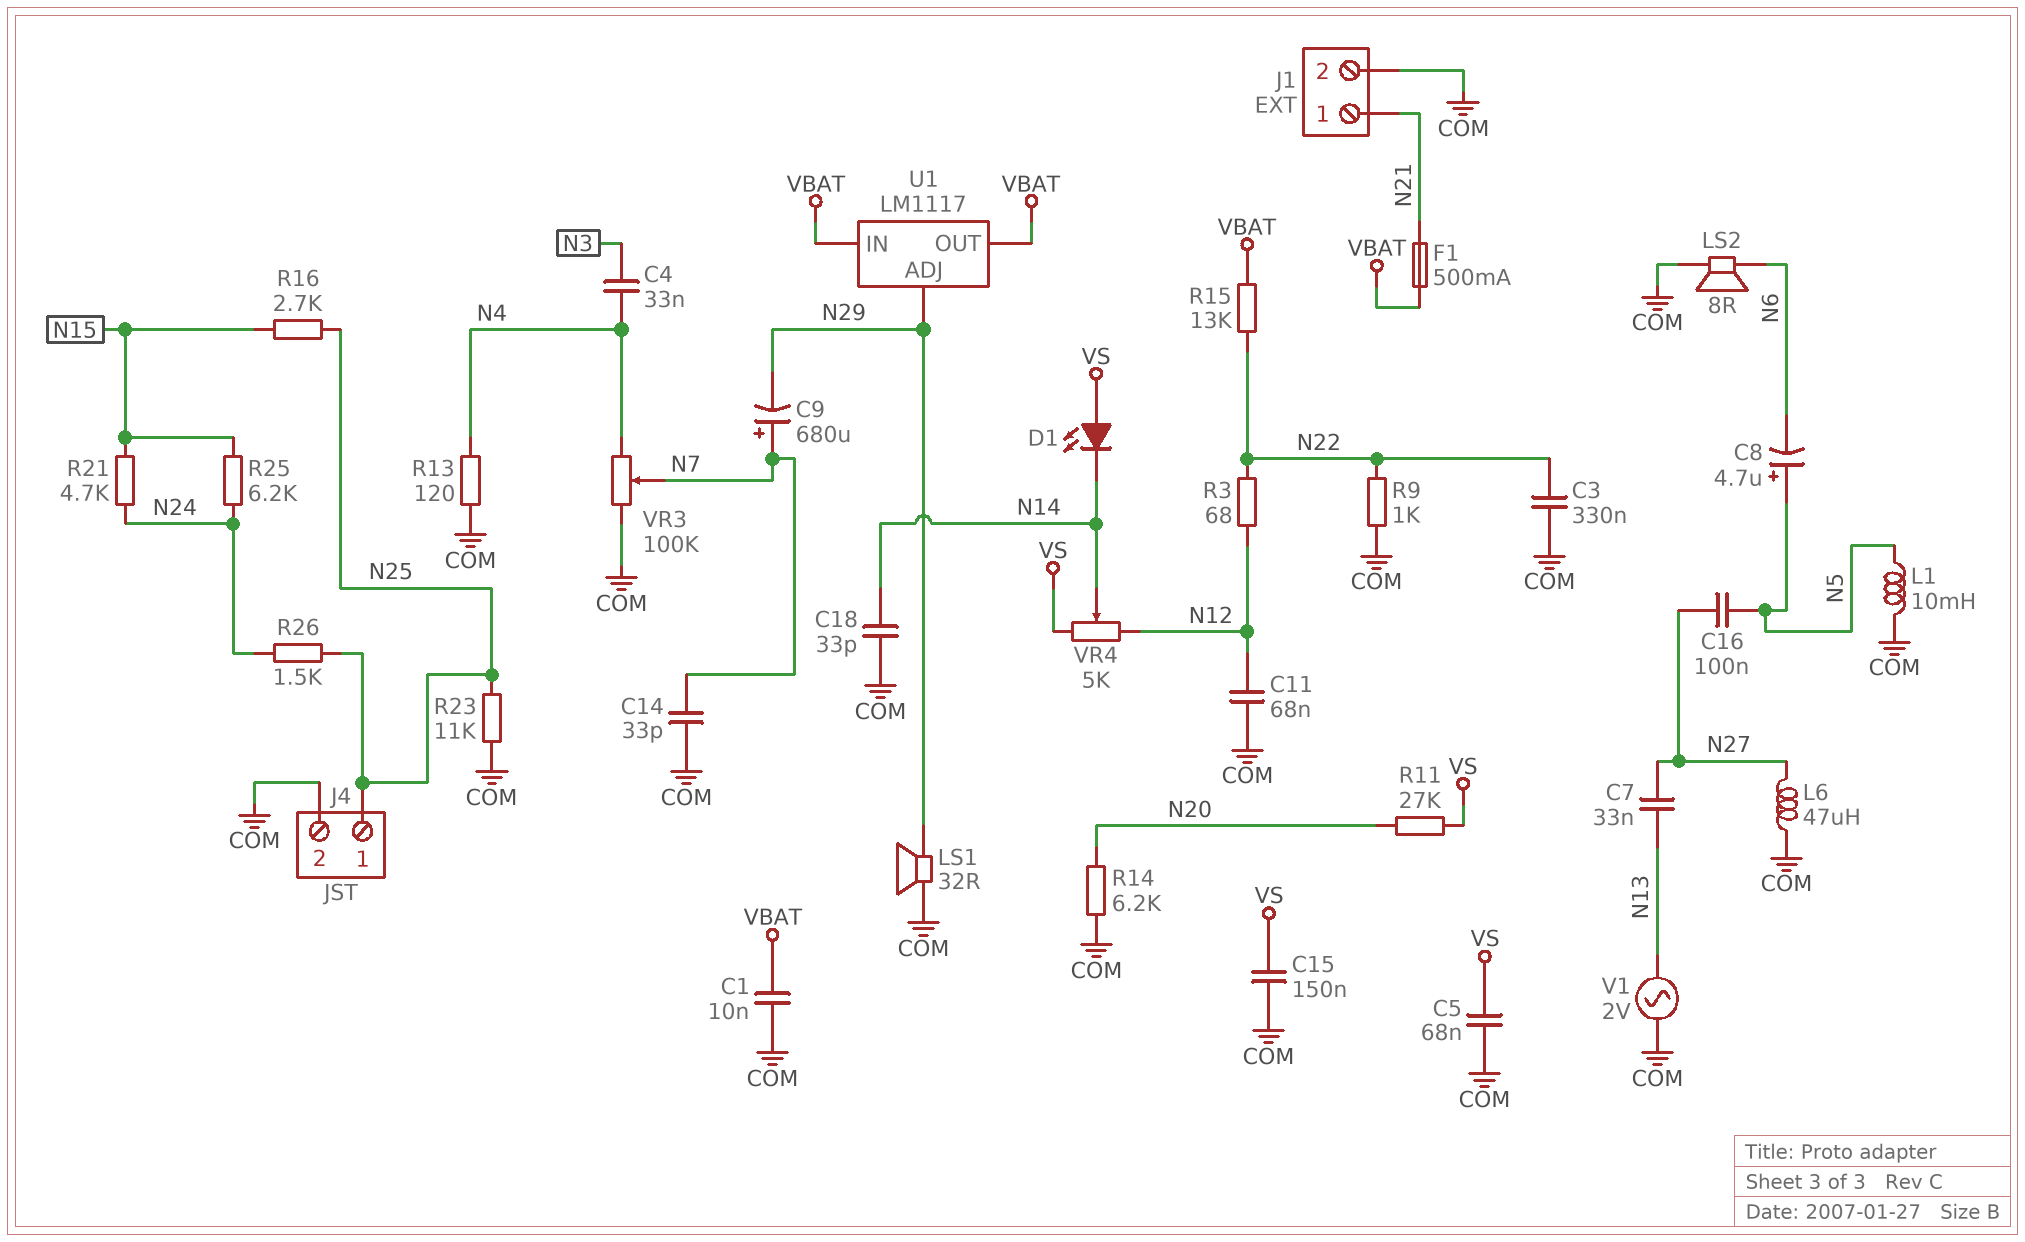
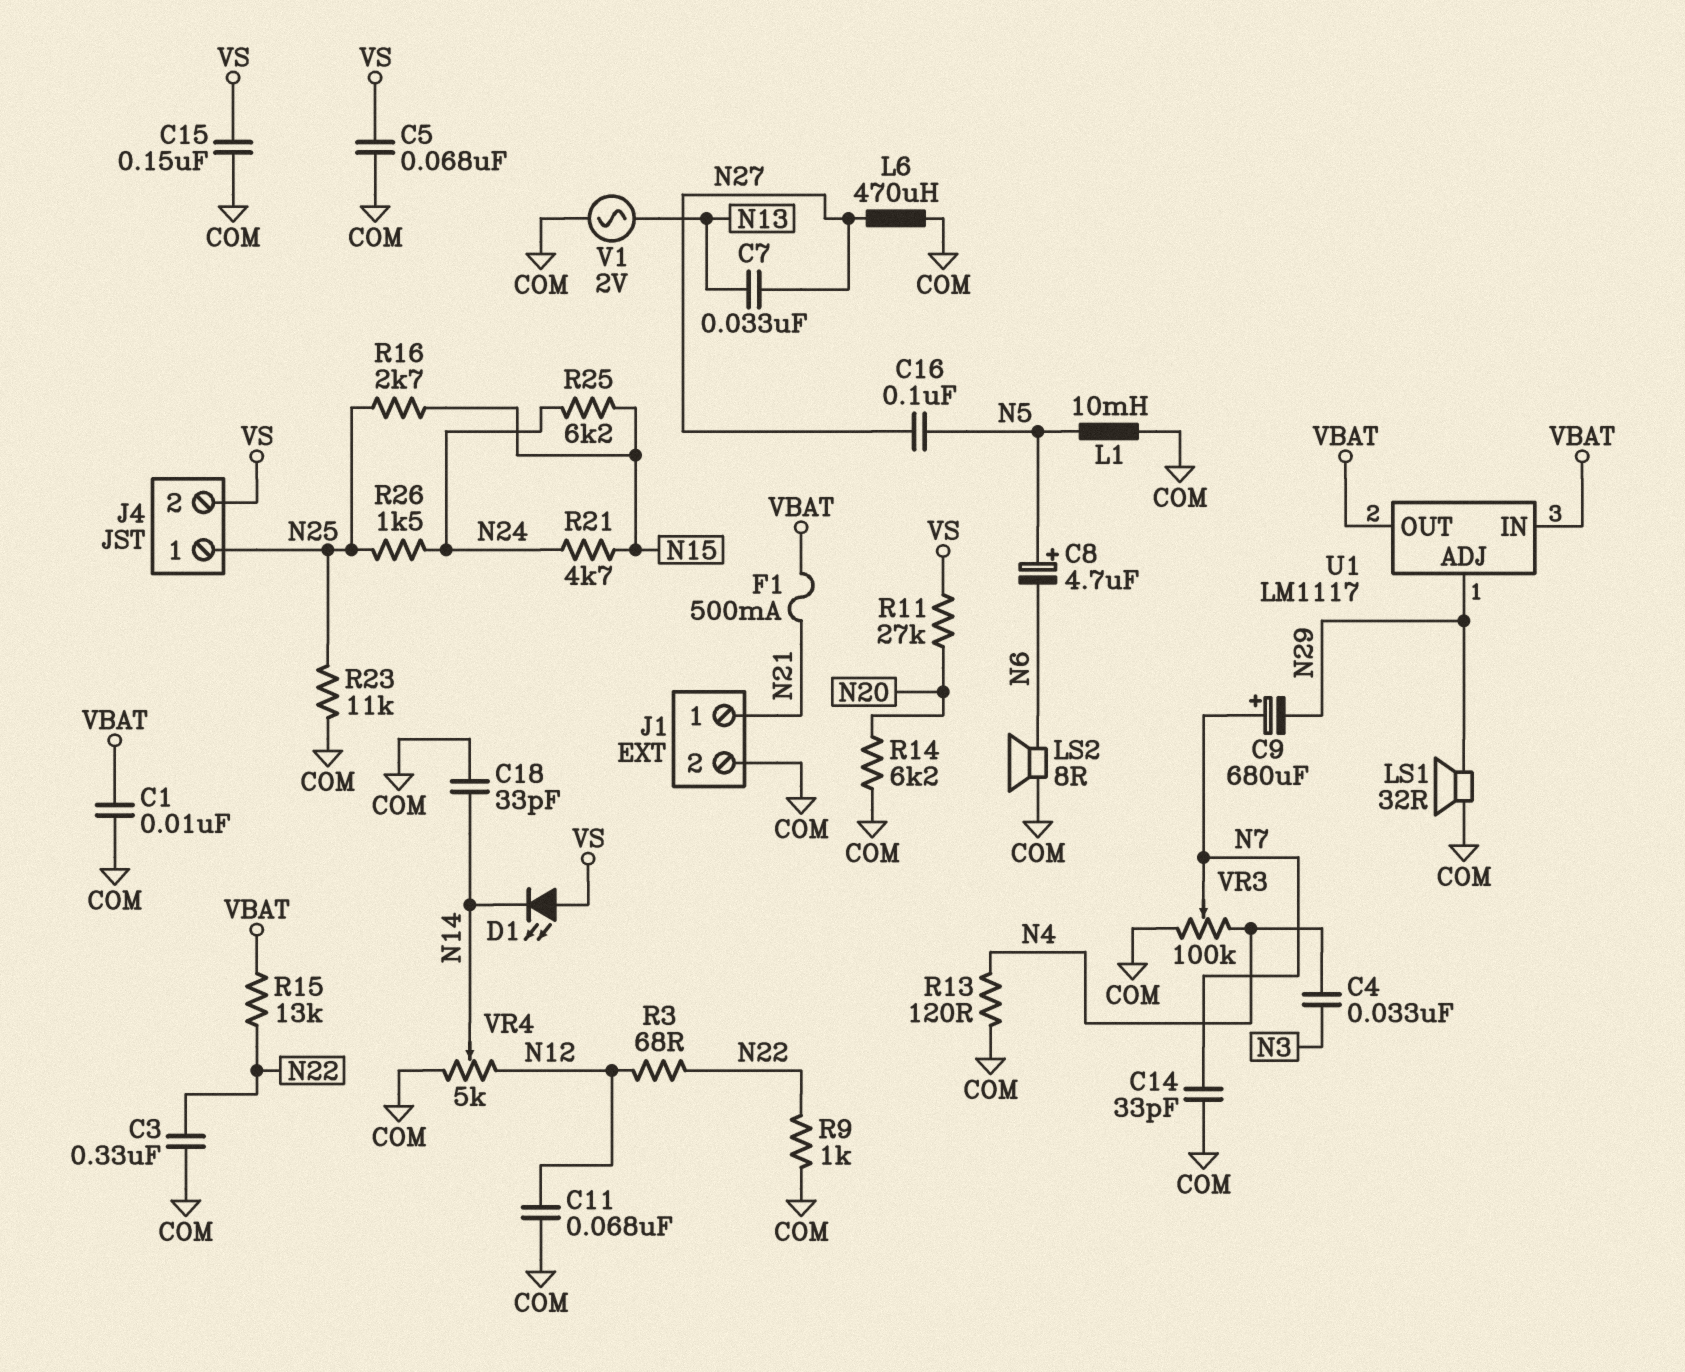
J4 pin 2: COM -> VS
L6: 47uH (COM, N27) -> 470uH (COM, N27)
VR4: 5k (N12, VS, wiper N14) -> 5k (COM, N12, wiper N14)

